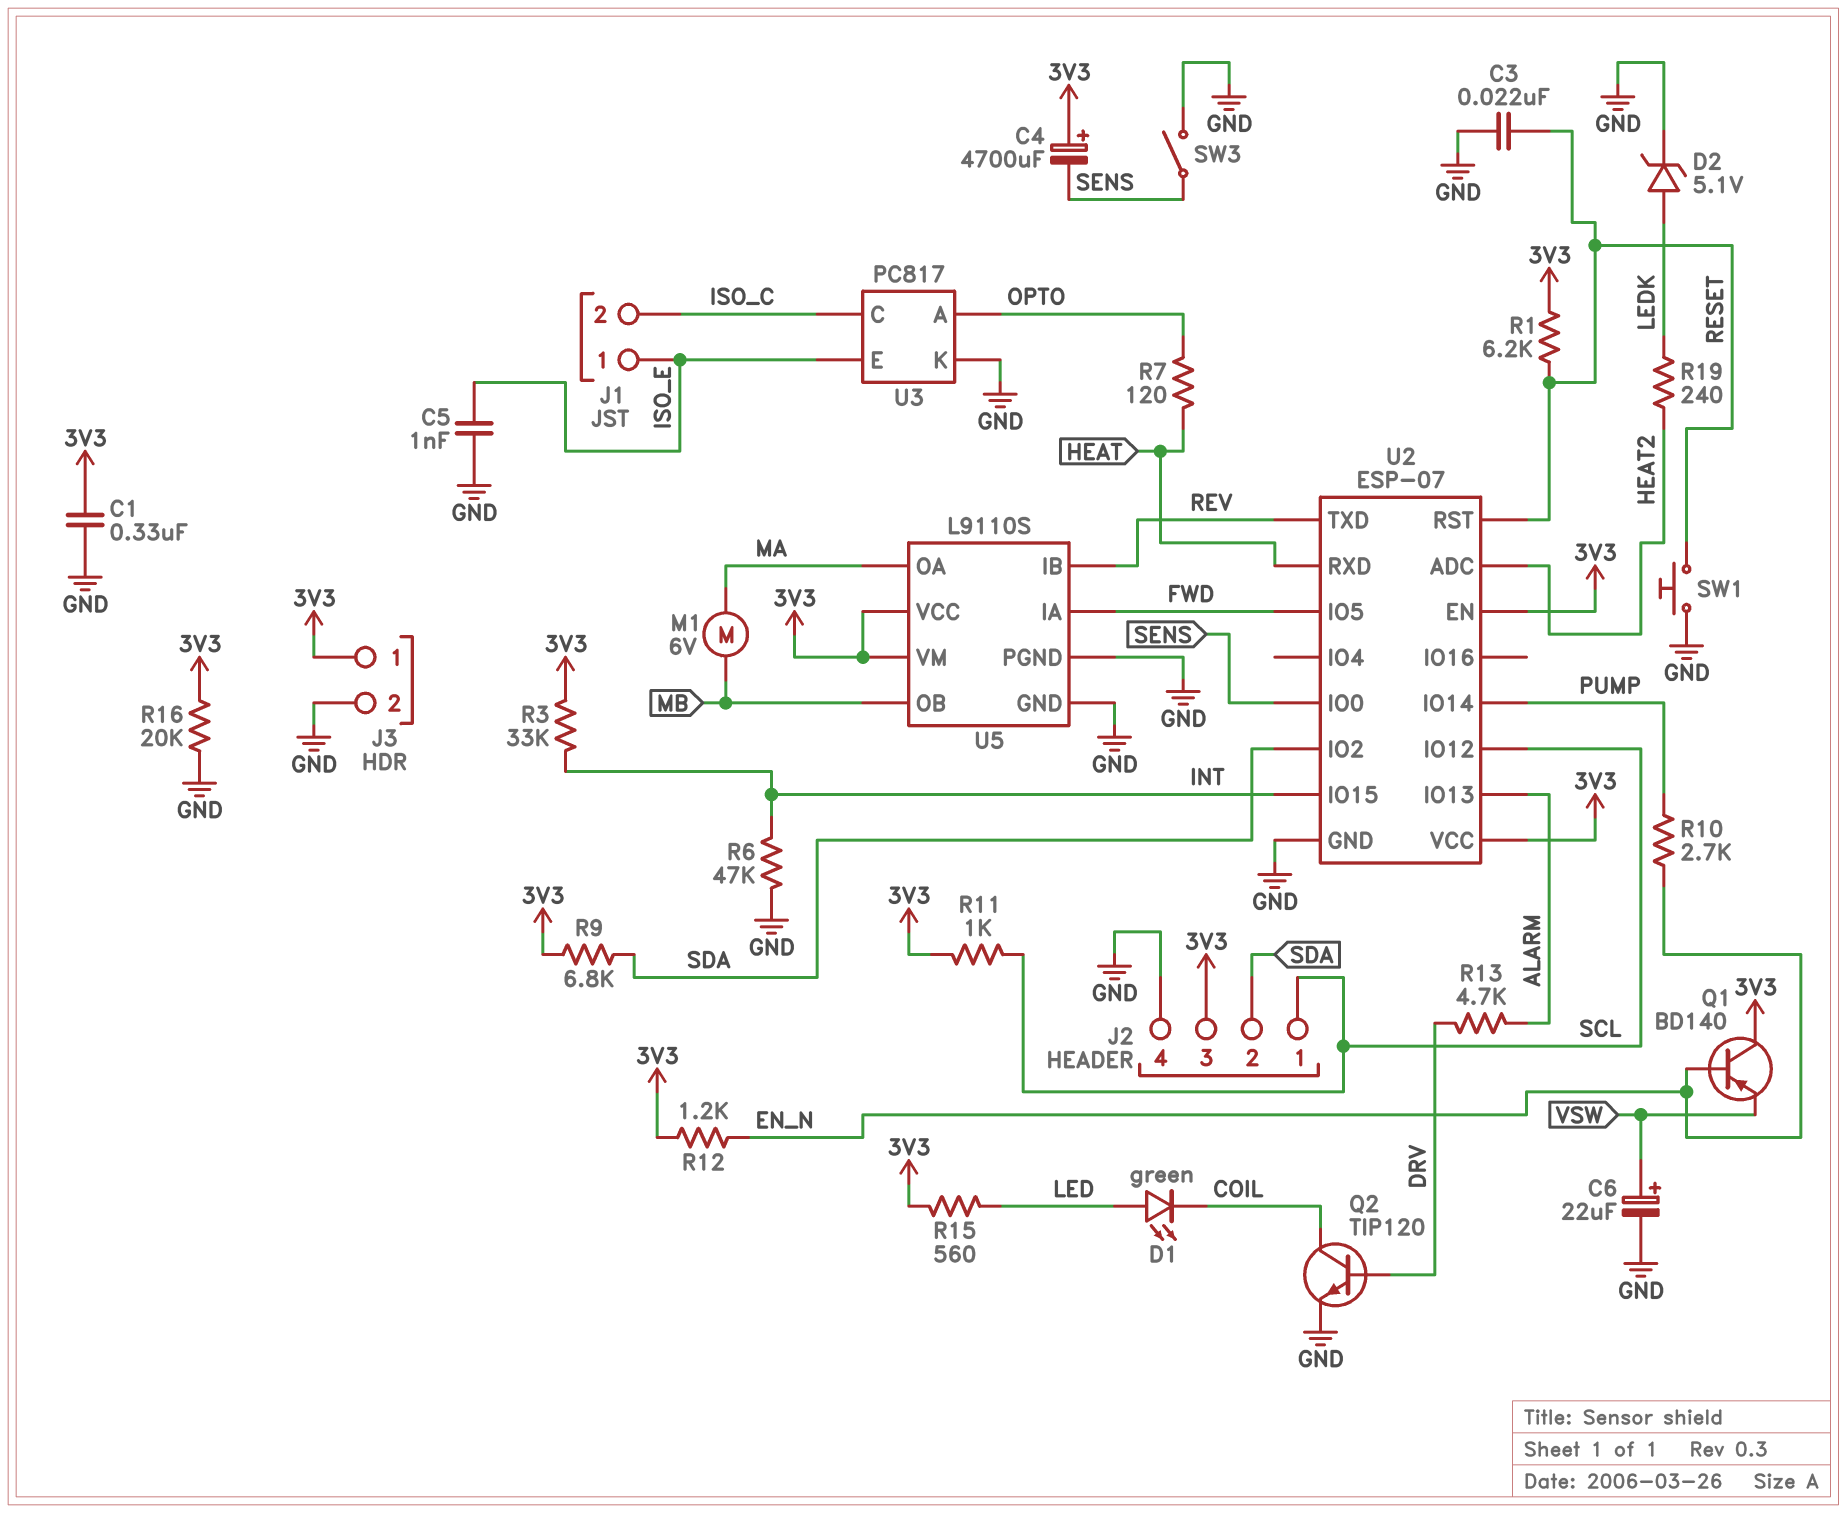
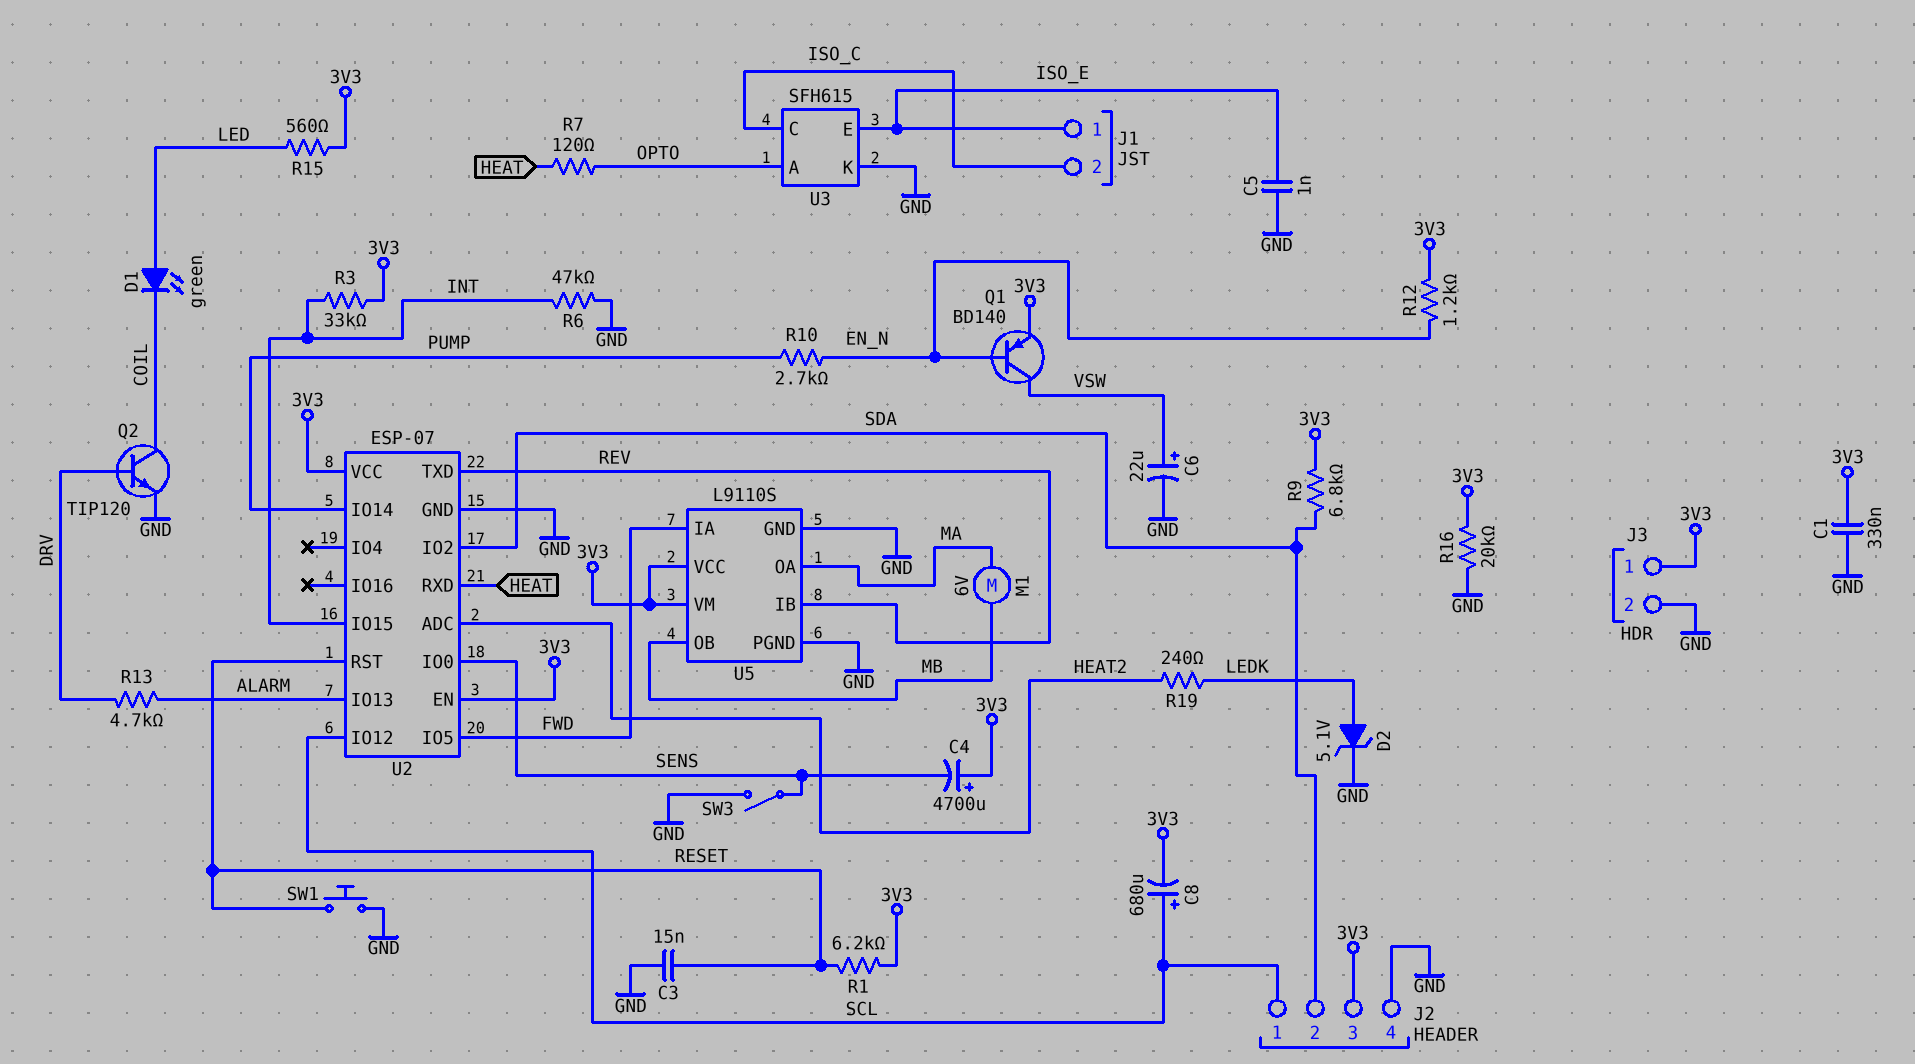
C3: 22nF (GND, RESET) -> 15nF (GND, RESET)
C8: none -> 680uF (plus SCL, minus 3V3)
Q1: PNP BD140 (B EN_N, C 3V3, E VSW) -> PNP BD140 (B EN_N, C VSW, E 3V3)
R11: 1k (3V3, SCL) -> none
U3: PC817 -> SFH615

